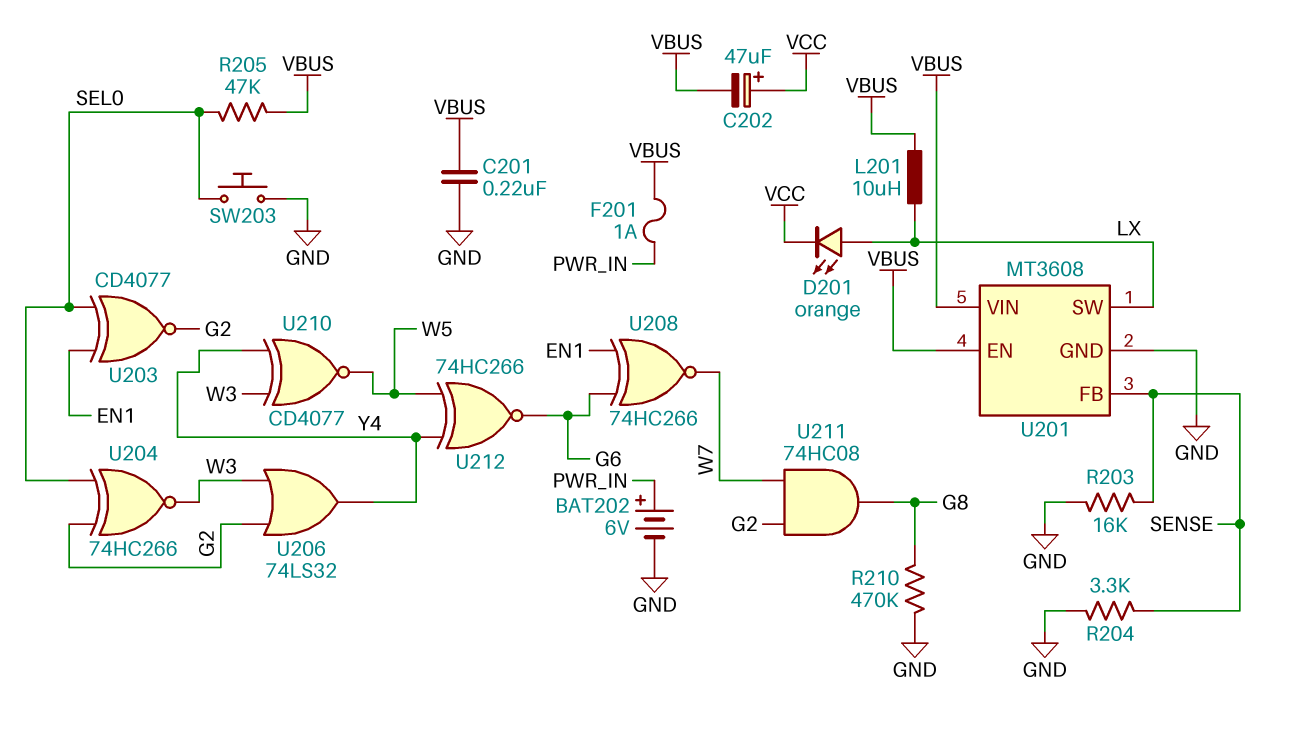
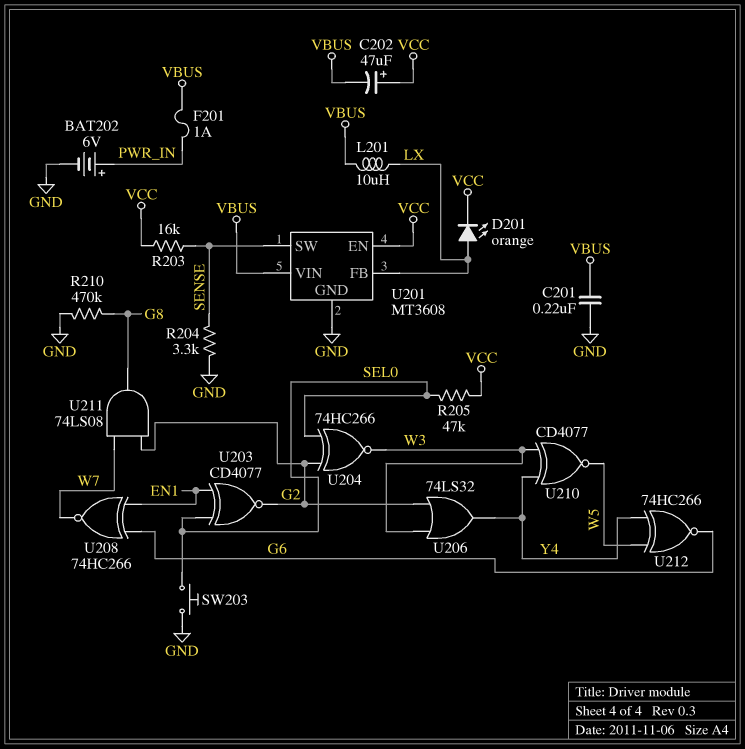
R203: 16k (GND, SENSE) -> 16k (SENSE, VCC)
R205: 47k (SEL0, VBUS) -> 47k (SEL0, VCC)
U201 pin EN: VBUS -> VCC
U201 pin FB: SENSE -> LX
U201 pin SW: LX -> SENSE
U211: AND 74HC08 (in G2, in W7, out G8) -> AND 74LS08 (in G2, in W7, out G8)

